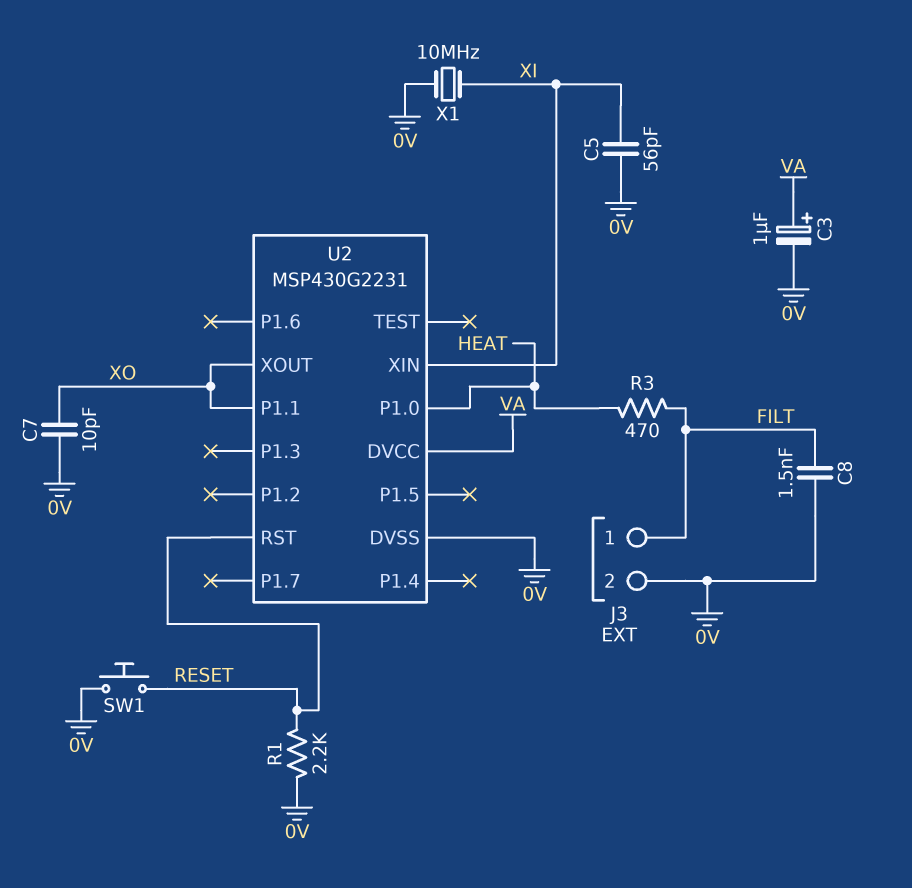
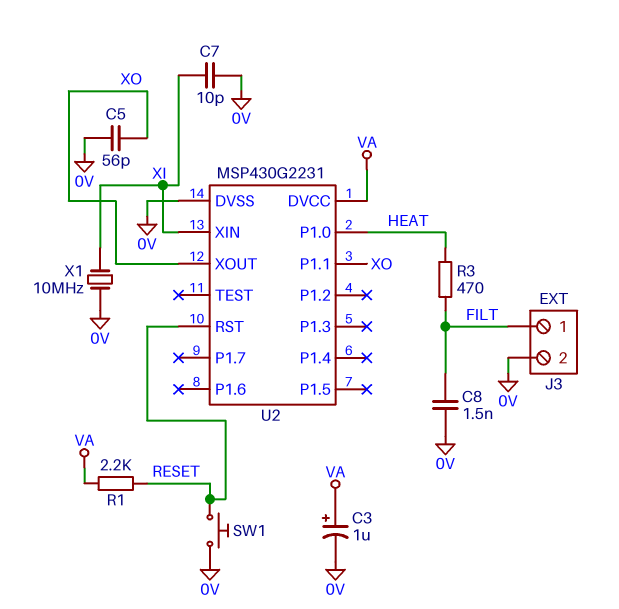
C5: 56pF (0V, XI) -> 56pF (0V, XO)
C7: 10pF (0V, XO) -> 10pF (0V, XI)
R1: 2.2k (0V, RESET) -> 2.2k (RESET, VA)

